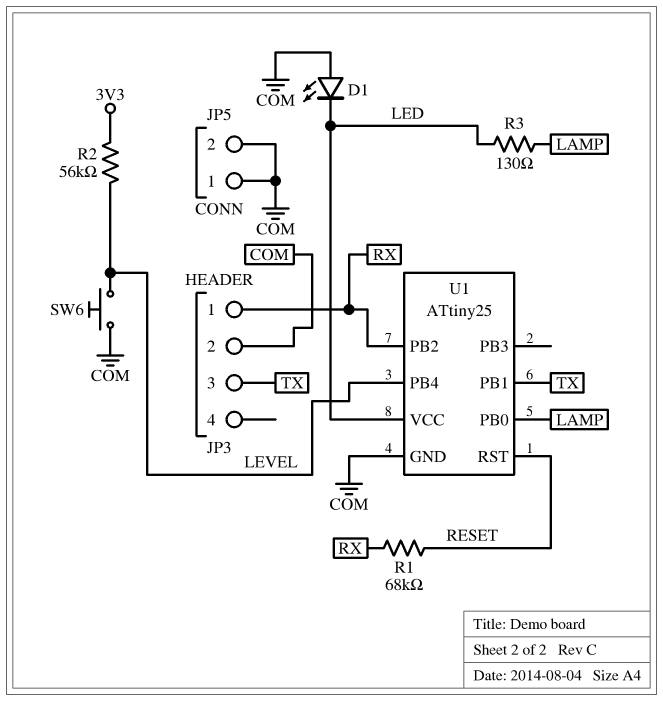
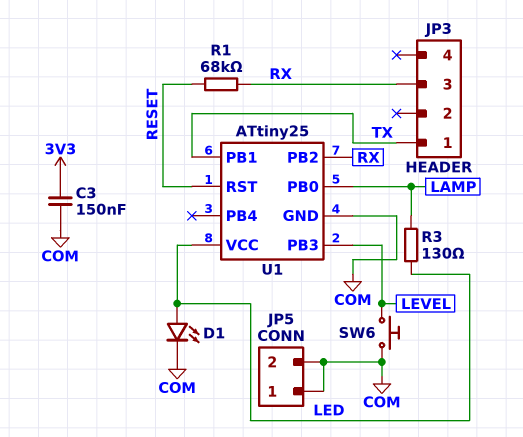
C3: none -> 150nF (3V3, COM)
D1: LED (A COM, K LED) -> LED (A LED, K COM)
JP3 pin 1: RX -> TX
JP3 pin 2: COM -> none
JP3 pin 3: TX -> RX
R2: 56k (3V3, LEVEL) -> none
U1 pin PB3: none -> LEVEL
U1 pin PB4: LEVEL -> none

